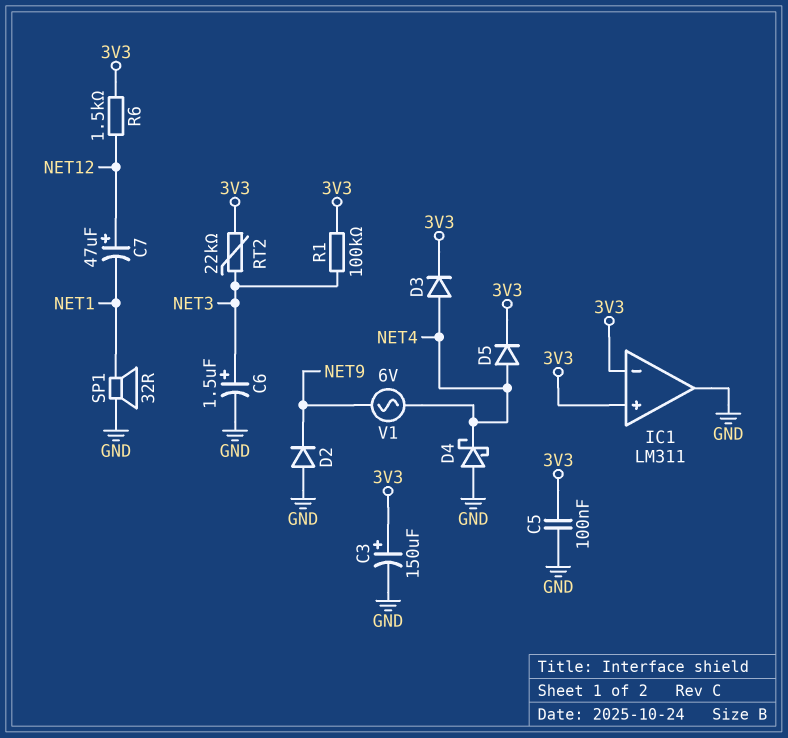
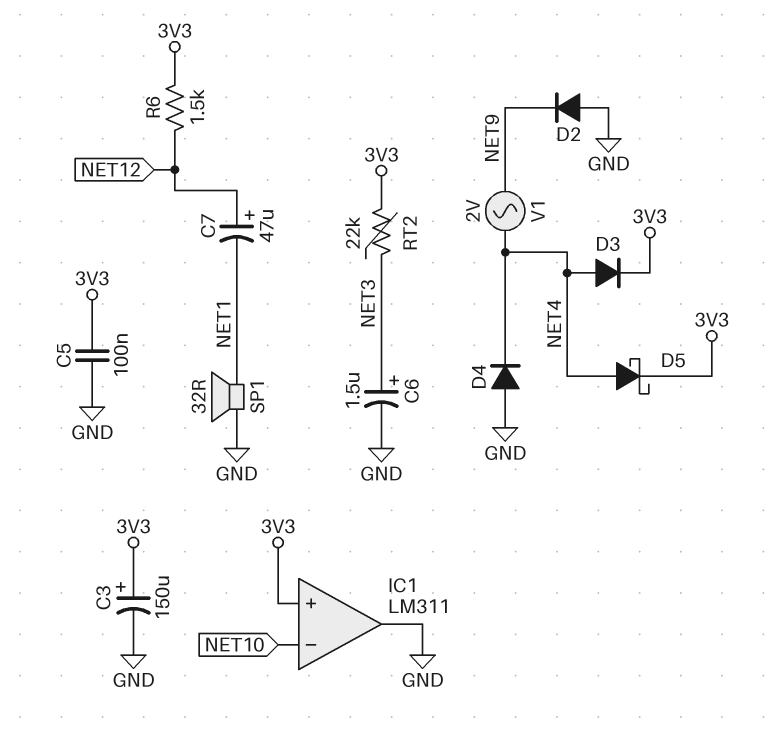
D4: schottky (A GND, K NET4) -> diode (A GND, K NET4)
D5: diode (A NET4, K 3V3) -> schottky (A NET4, K 3V3)
IC1 pin in-: 3V3 -> NET10
R1: 100k (3V3, NET3) -> none
V1: AC 6V (NET4, NET9) -> AC 2V (NET4, NET9)

